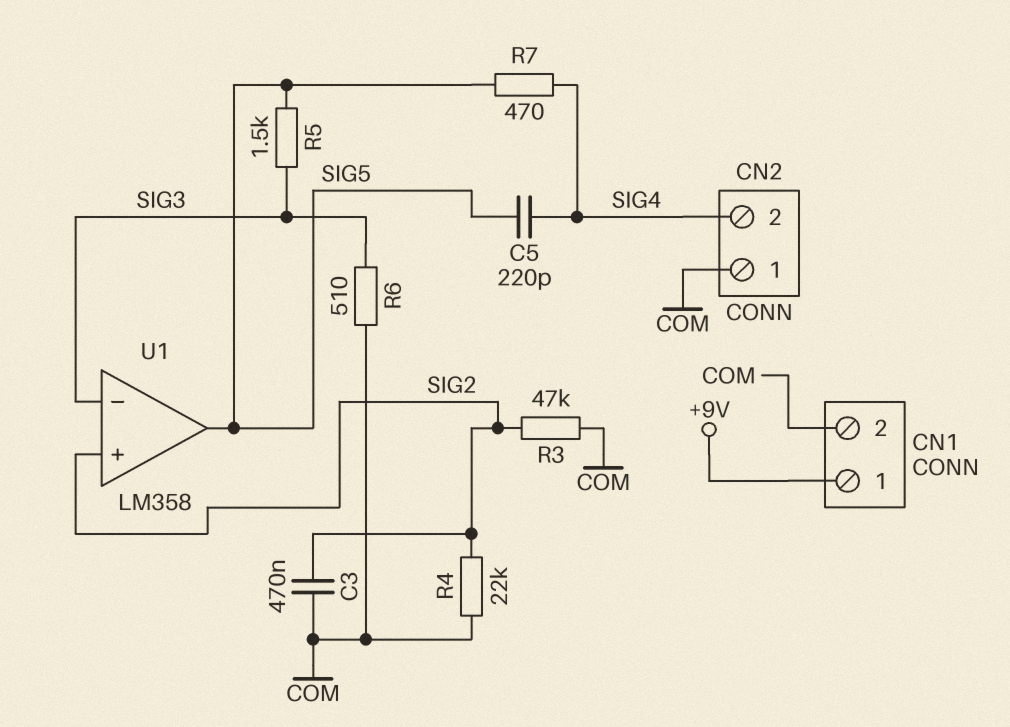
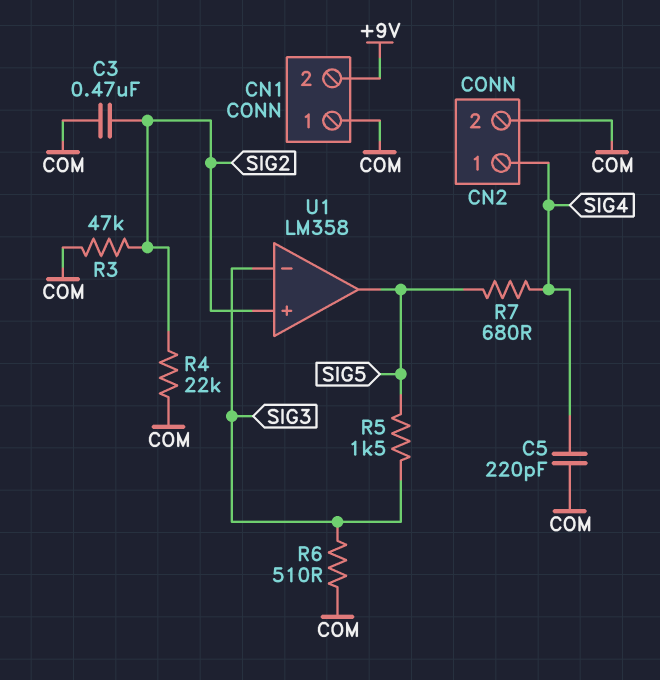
C5: 220pF (SIG4, SIG5) -> 220pF (COM, SIG4)
CN1 pin 1: +9V -> COM
CN1 pin 2: COM -> +9V
CN2 pin 1: COM -> SIG4
CN2 pin 2: SIG4 -> COM
R7: 470 (SIG4, SIG5) -> 680 (SIG4, SIG5)

